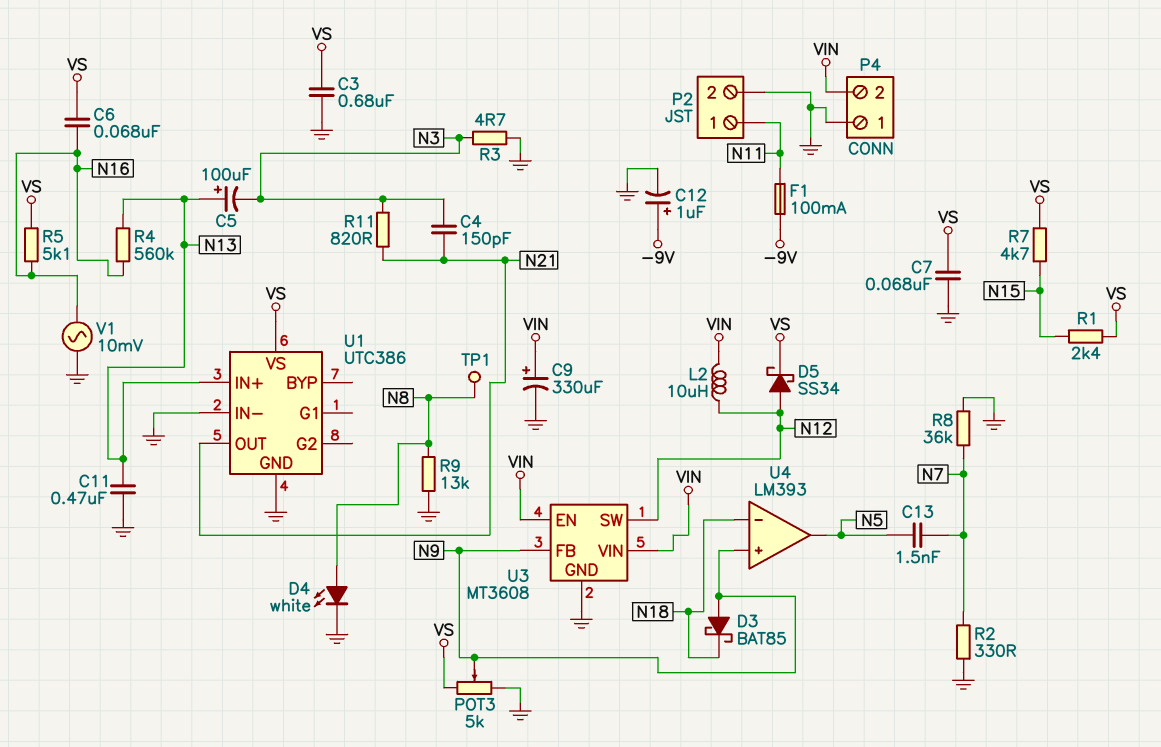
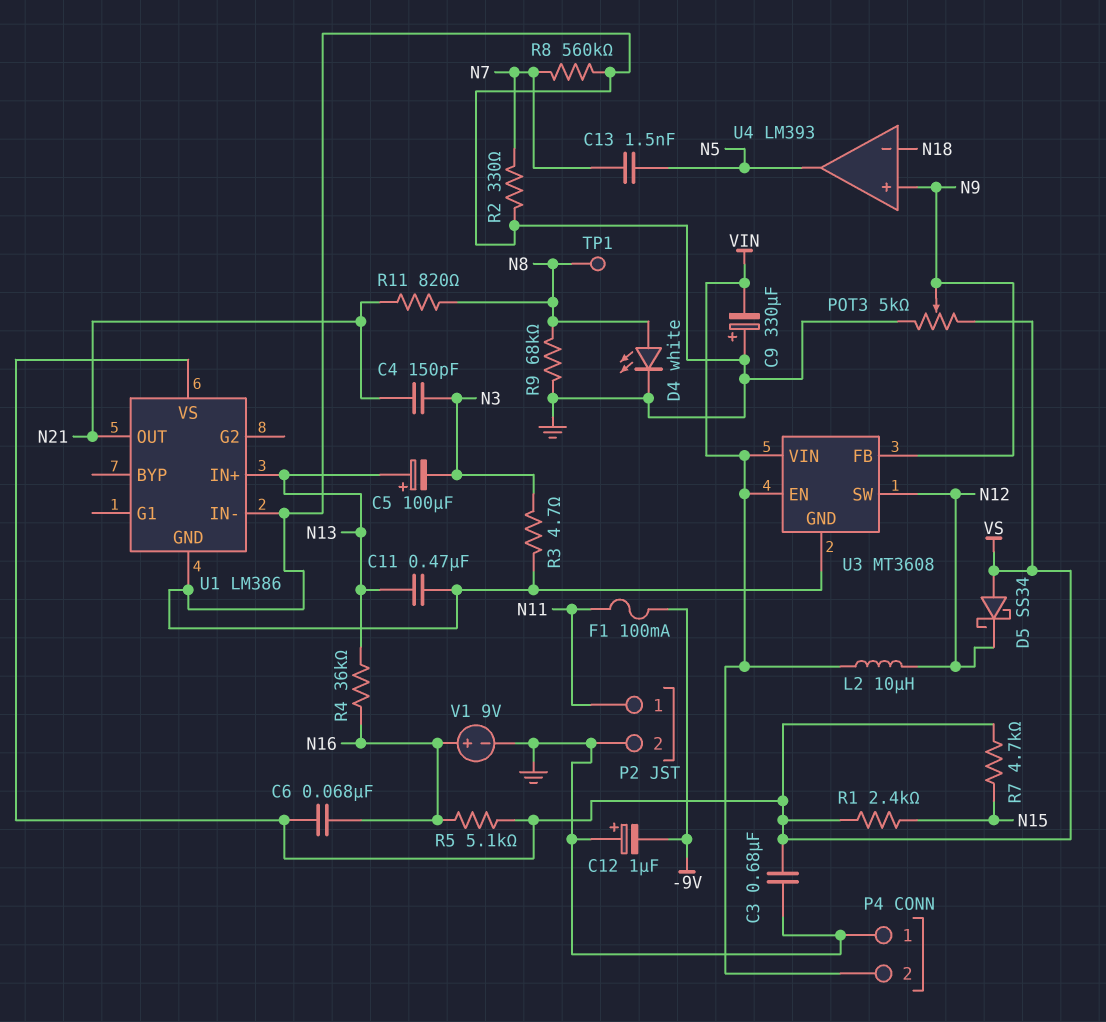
C7: 68nF (GND, VS) -> none
C9: 330uF (plus VIN, minus GND) -> 330uF (plus GND, minus VIN)
C12: 1uF (plus -9V, minus GND) -> 1uF (plus GND, minus -9V)
D3: schottky BAT85 (A N9, K N18) -> none
D5: schottky SS34 (A N12, K VS) -> schottky SS34 (A VS, K N12)
R4: 560k (N13, N16) -> 36k (N13, N16)
R8: 36k (GND, N7) -> 560k (GND, N7)
R9: 13k (GND, N8) -> 68k (GND, N8)
R11: 820 (N3, N21) -> 820 (N8, N21)
U1: UTC386 -> LM386
V1: AC 10mV (GND, N16) -> 9V (plus N16, minus GND)

